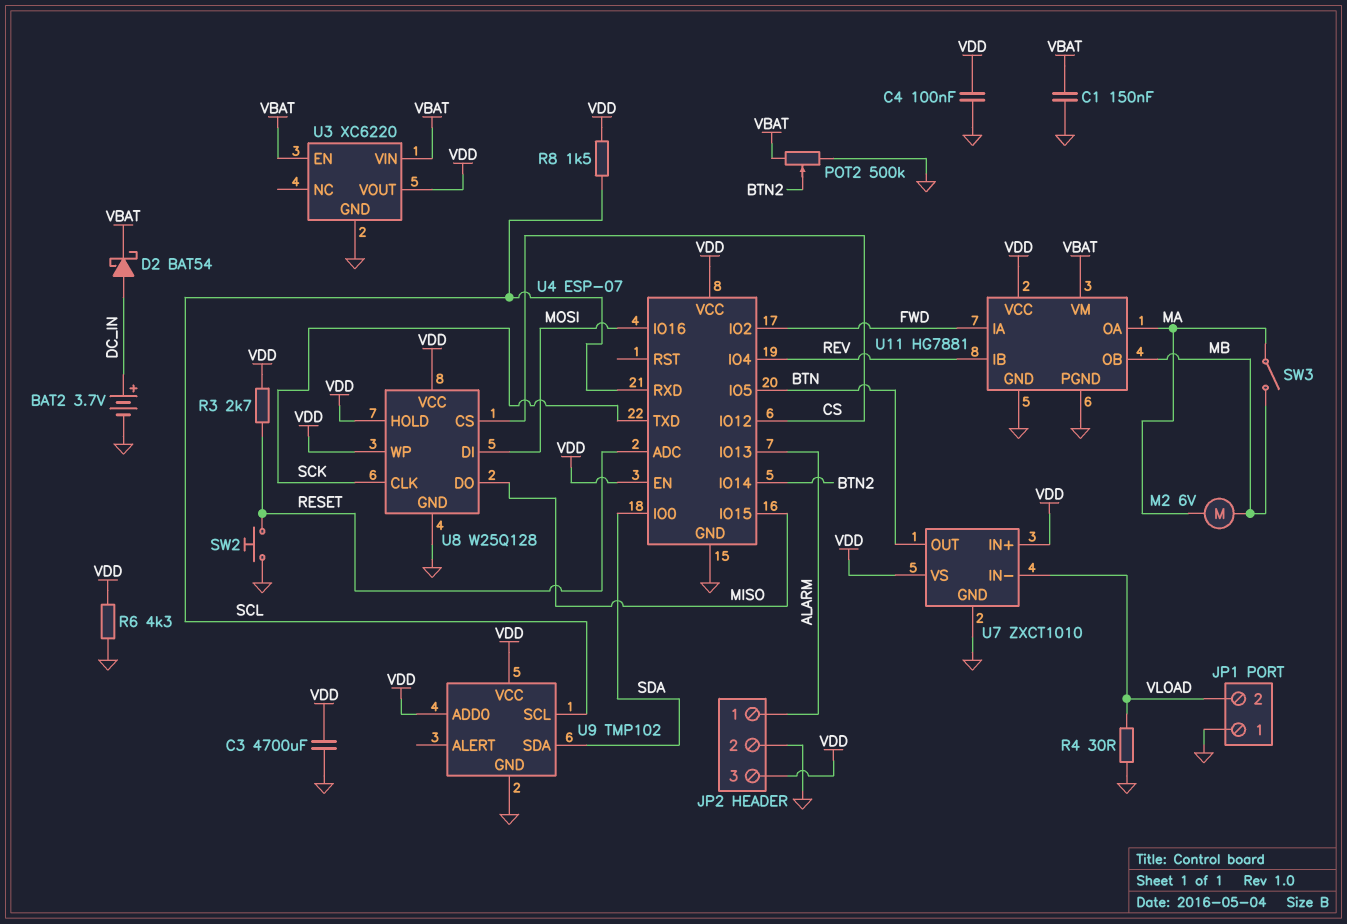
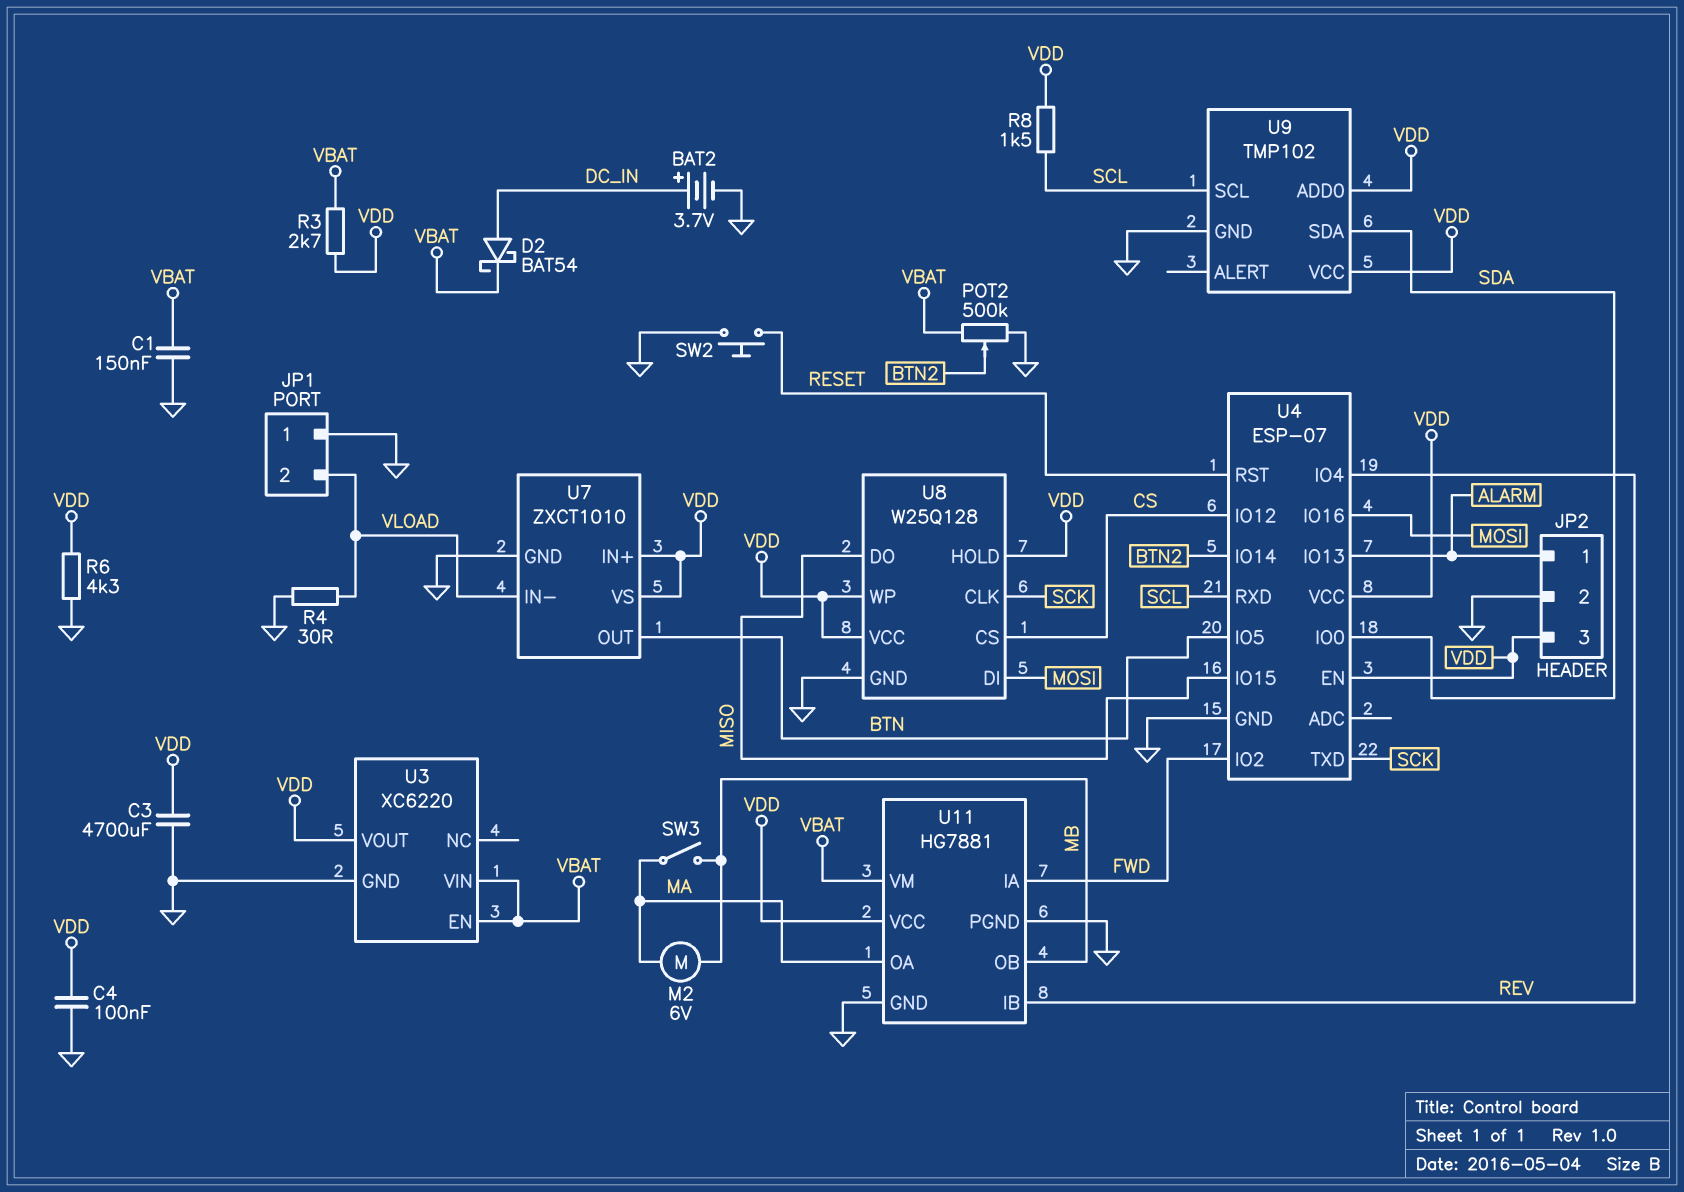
R3: 2.7k (RESET, VDD) -> 2.7k (VBAT, VDD)
U4 pin ADC: RESET -> none
U4 pin RST: none -> RESET

